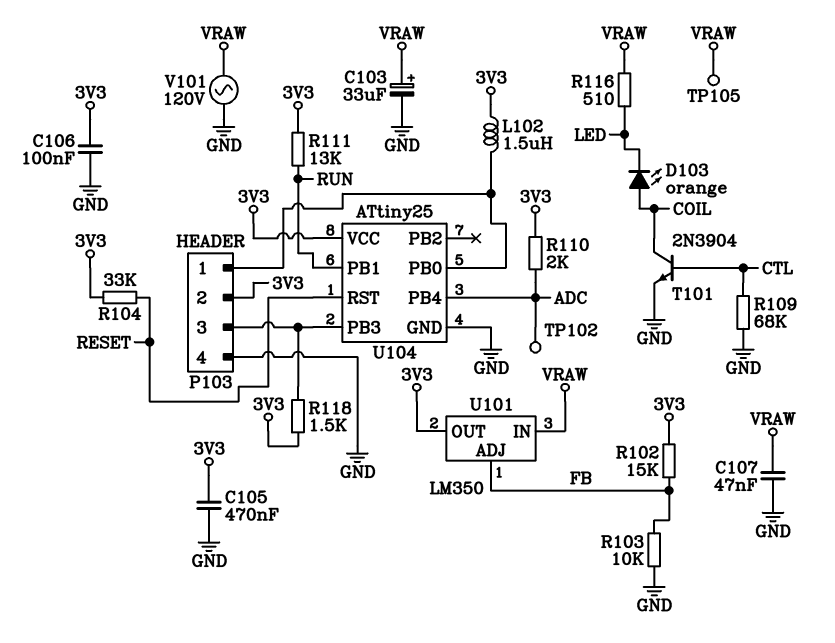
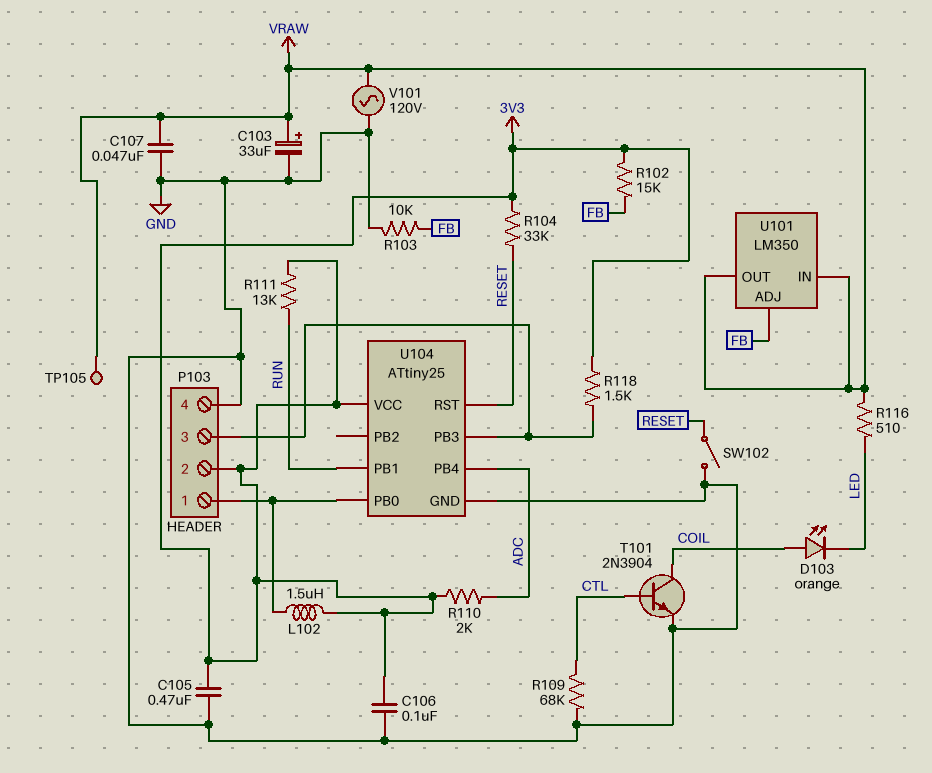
SW102: none -> switch (GND, RESET)
TP102: test point (ADC) -> none
U101 pin OUT: 3V3 -> VRAW

